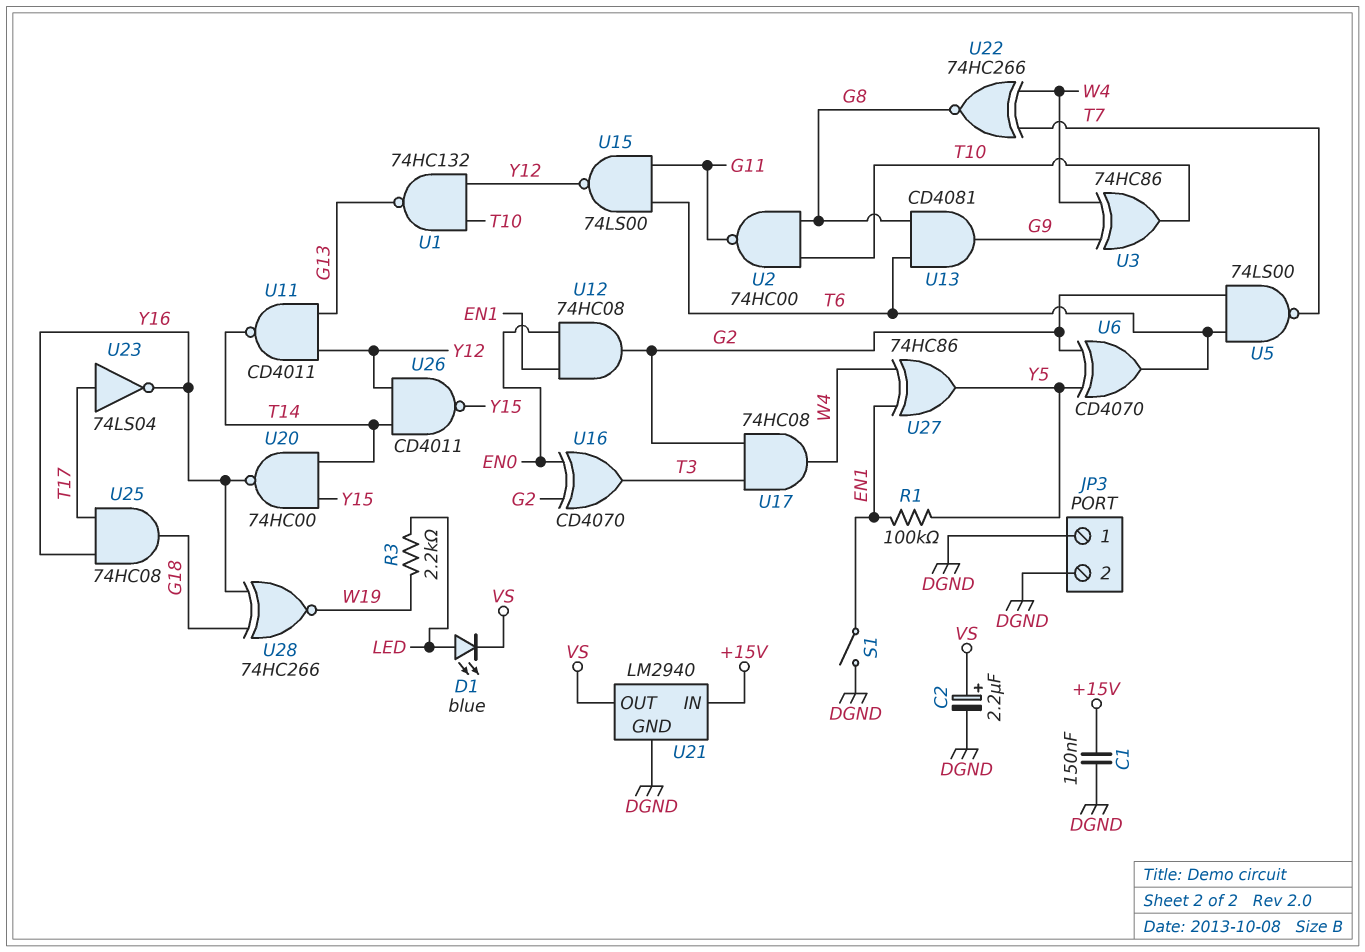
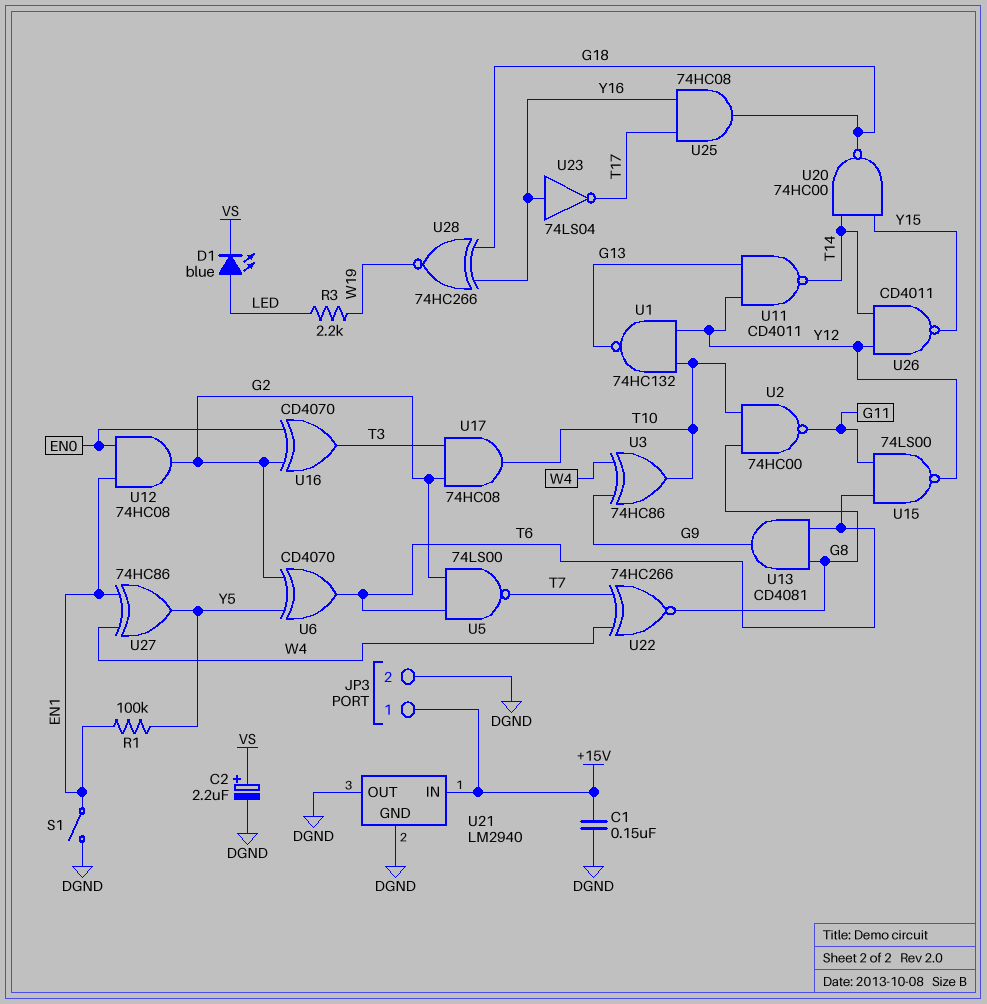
JP3 pin 1: DGND -> +15V
U17: AND 74HC08 (in G2, in T3, out W4) -> AND 74HC08 (in G2, in T3, out T10)
U20: NAND 74HC00 (in T14, in Y15, out Y16) -> NAND 74HC00 (in T14, in Y15, out G18)
U21 pin OUT: VS -> DGND
U23: NOT 74LS04 (in T17, out Y16) -> NOT 74LS04 (in Y16, out T17)

